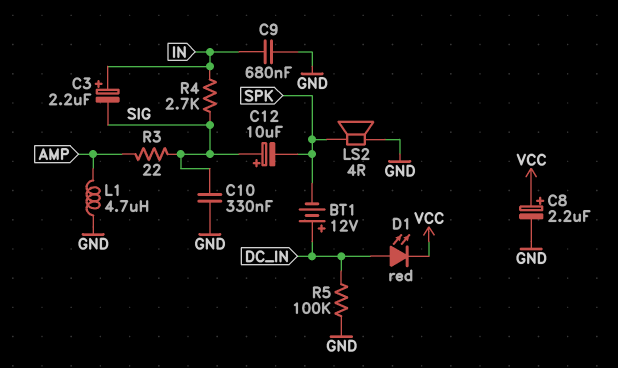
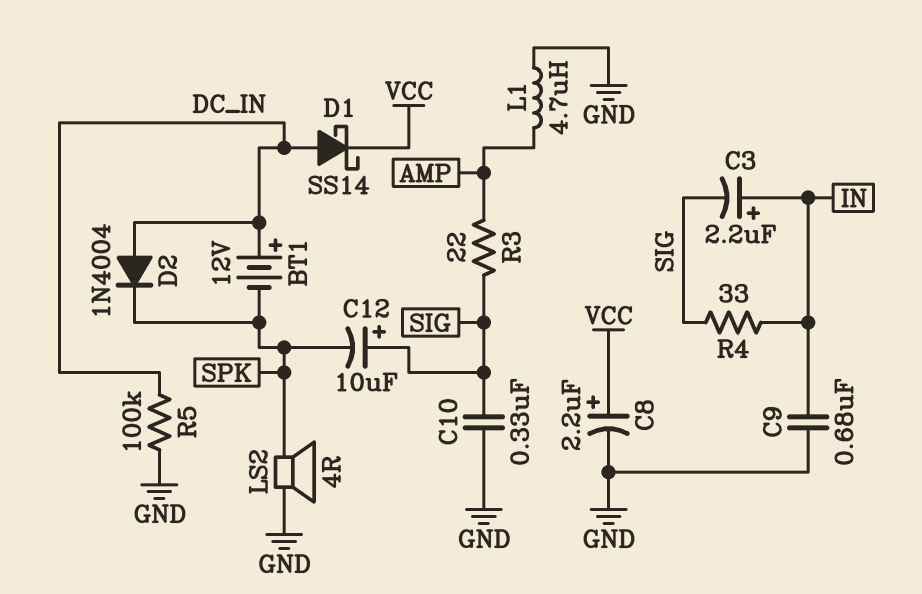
D1: LED red (A DC_IN, K VCC) -> schottky SS14 (A DC_IN, K VCC)
D2: none -> diode 1N4004 (A DC_IN, K SPK)
R4: 2.7k (IN, SIG) -> 33 (IN, SIG)

